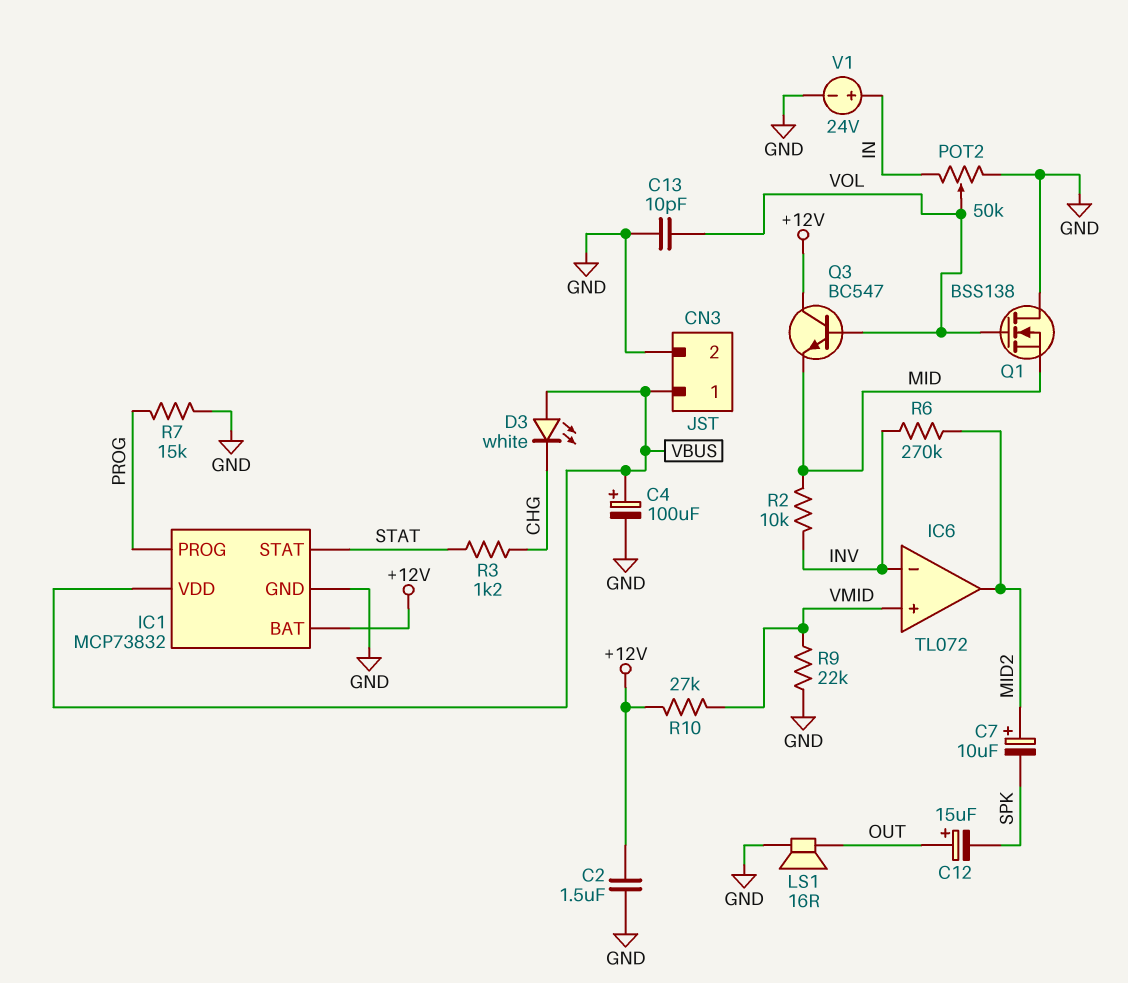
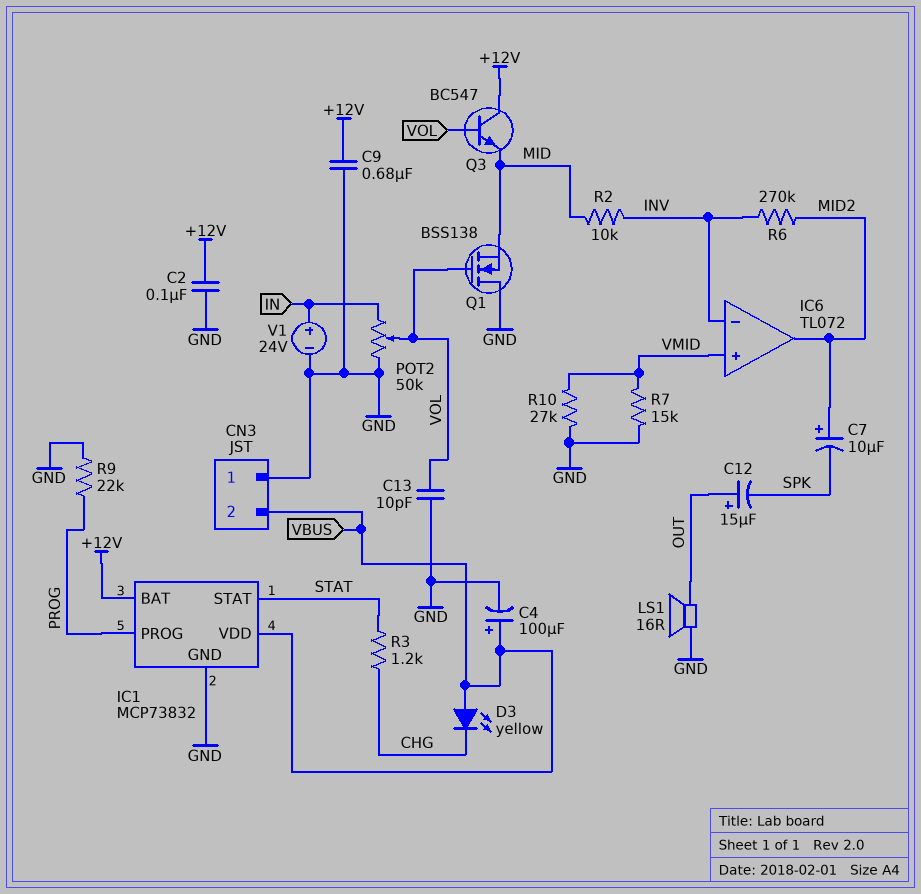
C2: 1.5uF (+12V, GND) -> 100nF (+12V, GND)
C9: none -> 680nF (+12V, GND)
CN3 pin 1: VBUS -> GND
CN3 pin 2: GND -> VBUS
D3: LED white (A VBUS, K CHG) -> LED yellow (A VBUS, K CHG)
R7: 15k (GND, PROG) -> 15k (GND, VMID)
R9: 22k (GND, VMID) -> 22k (GND, PROG)
R10: 27k (+12V, VMID) -> 27k (GND, VMID)

